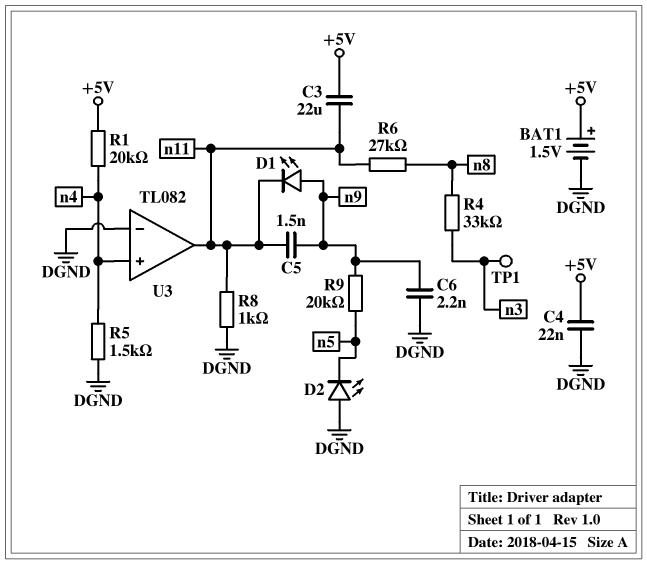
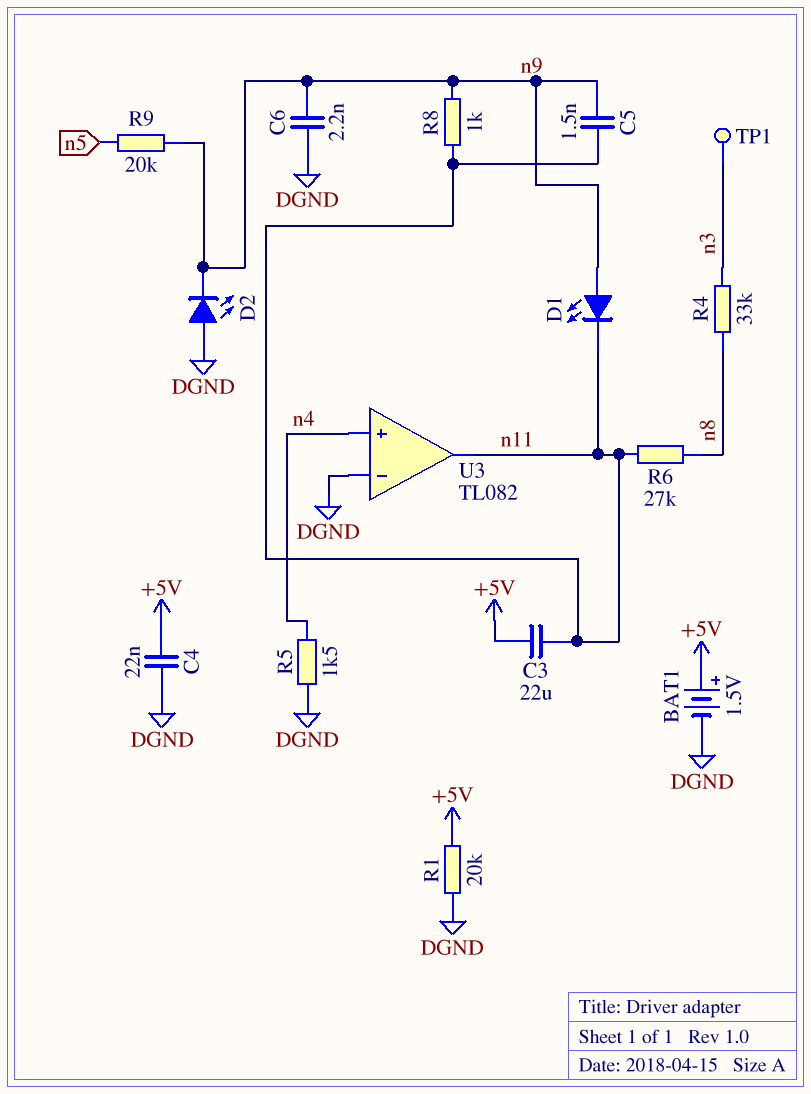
D2: LED (A DGND, K n5) -> LED (A DGND, K n9)
R1: 20k (+5V, n4) -> 20k (+5V, DGND)
R8: 1k (DGND, n11) -> 1k (n9, n11)

